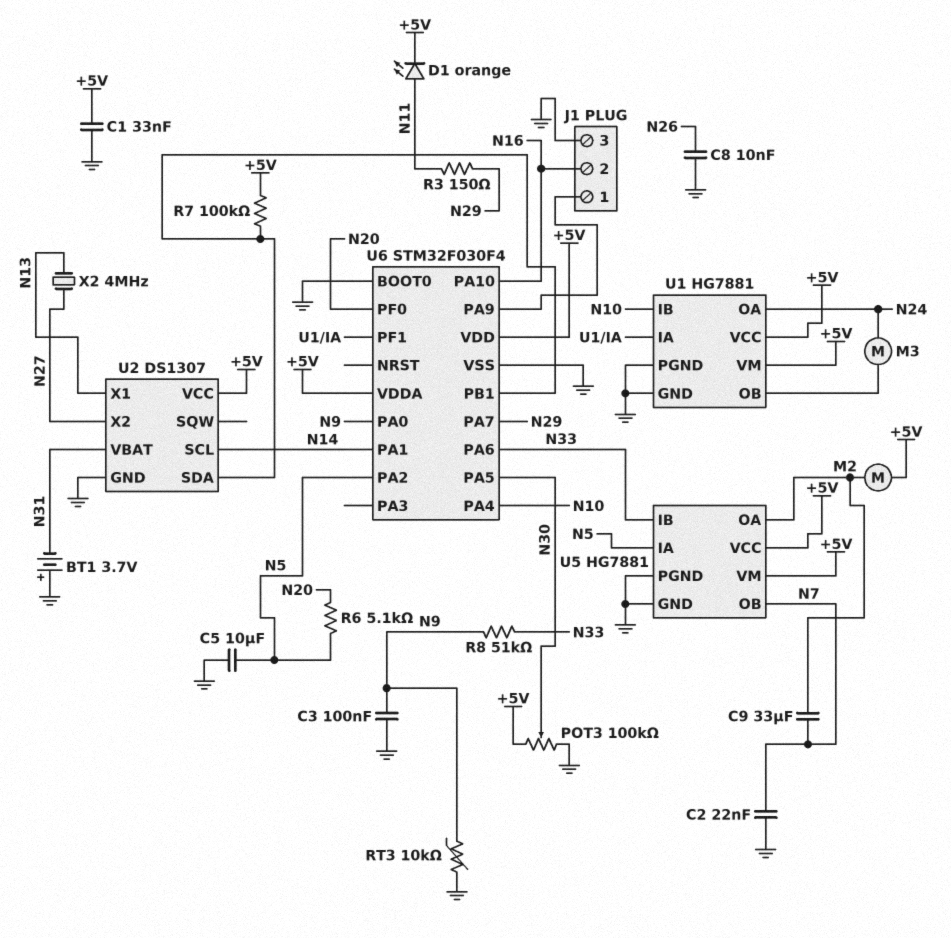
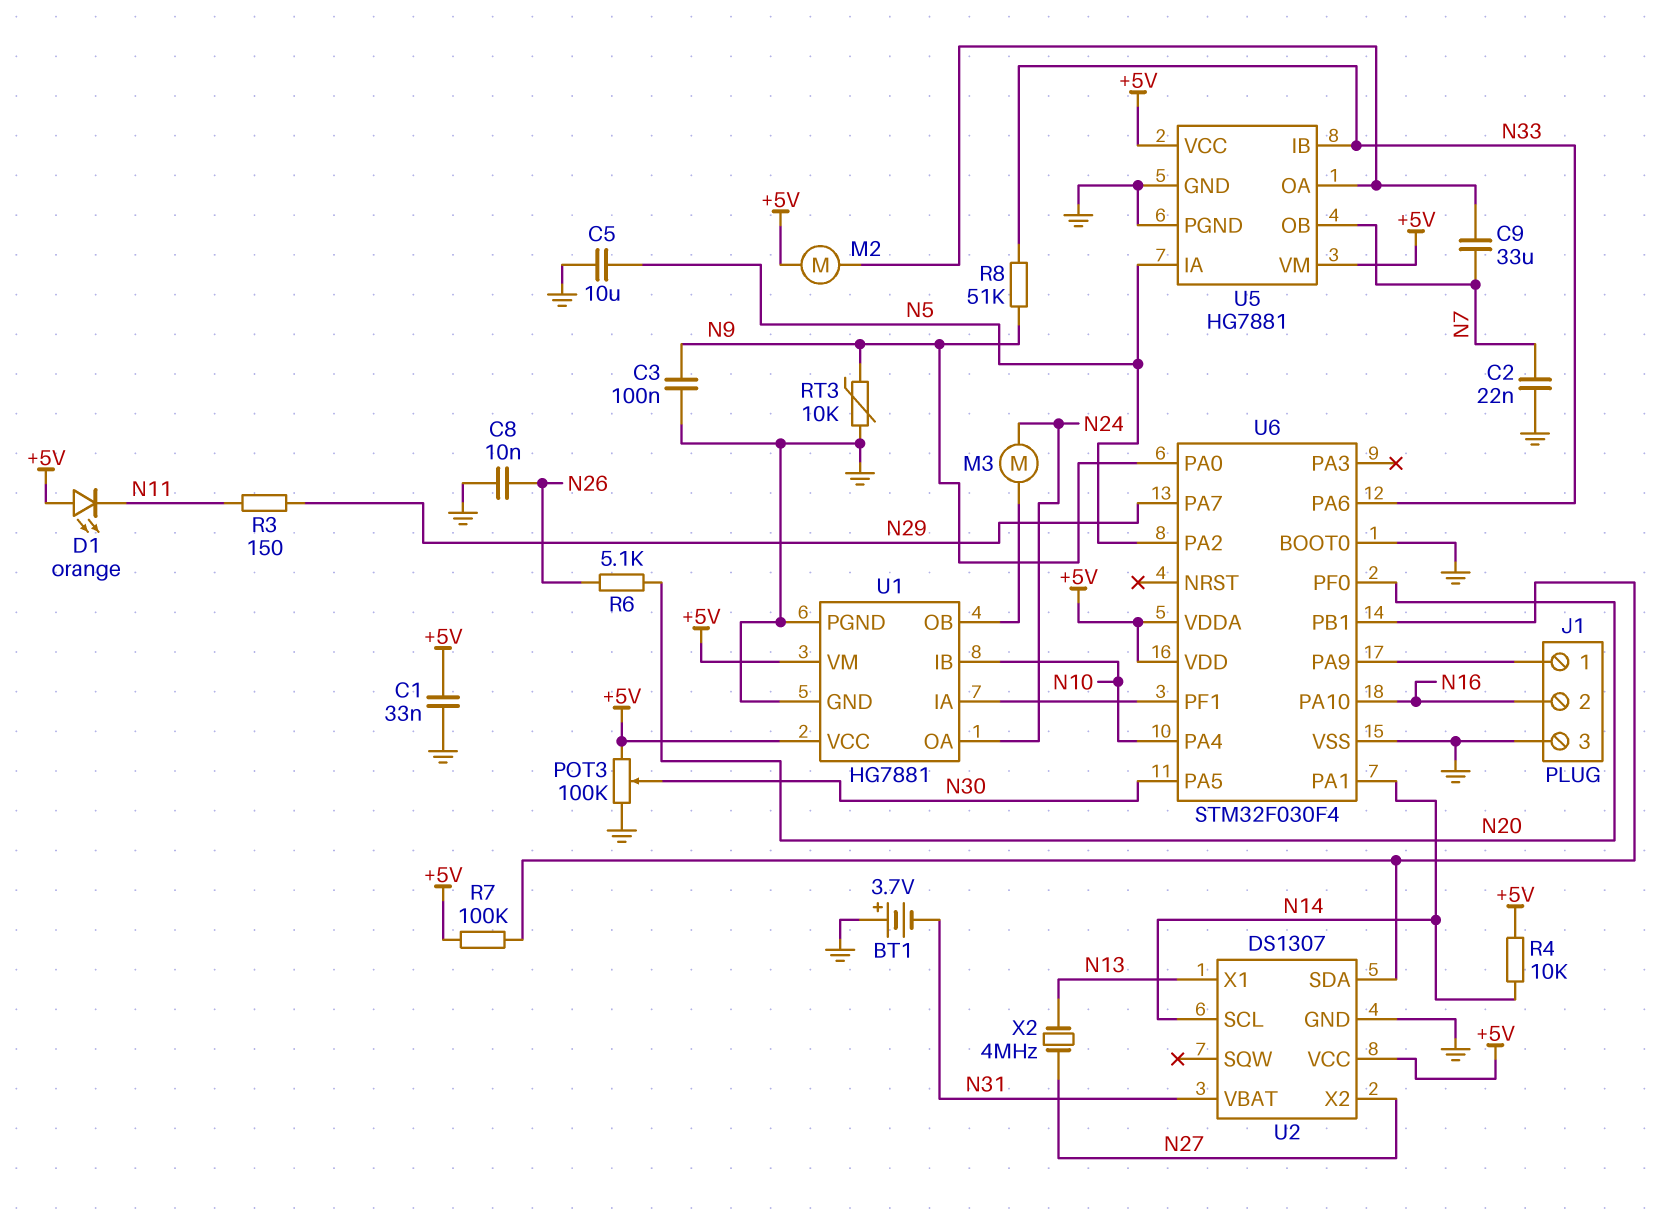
D1: LED orange (A N11, K +5V) -> LED orange (A +5V, K N11)
R4: none -> 10k (+5V, N14)
R6: 5.1k (N5, N20) -> 5.1k (N20, N26)

